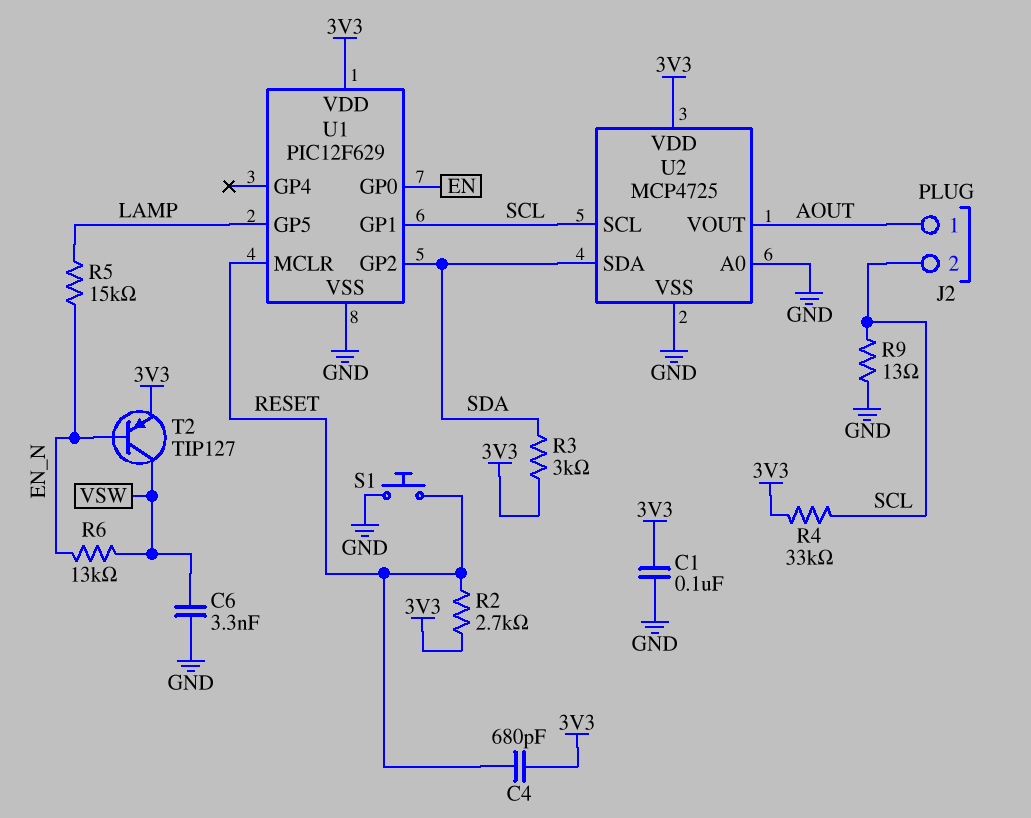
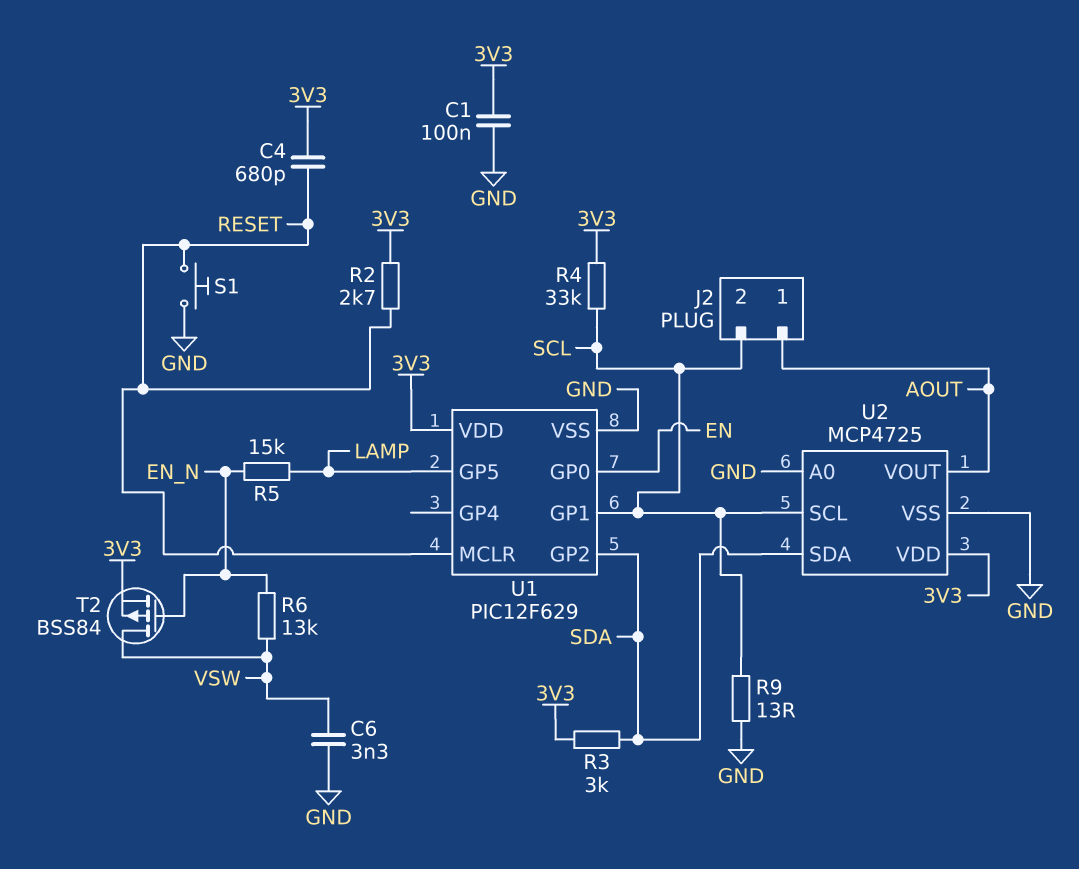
T2: PNP TIP127 (B EN_N, C VSW, E 3V3) -> PMOS BSS84 (G EN_N, D VSW, S 3V3)

